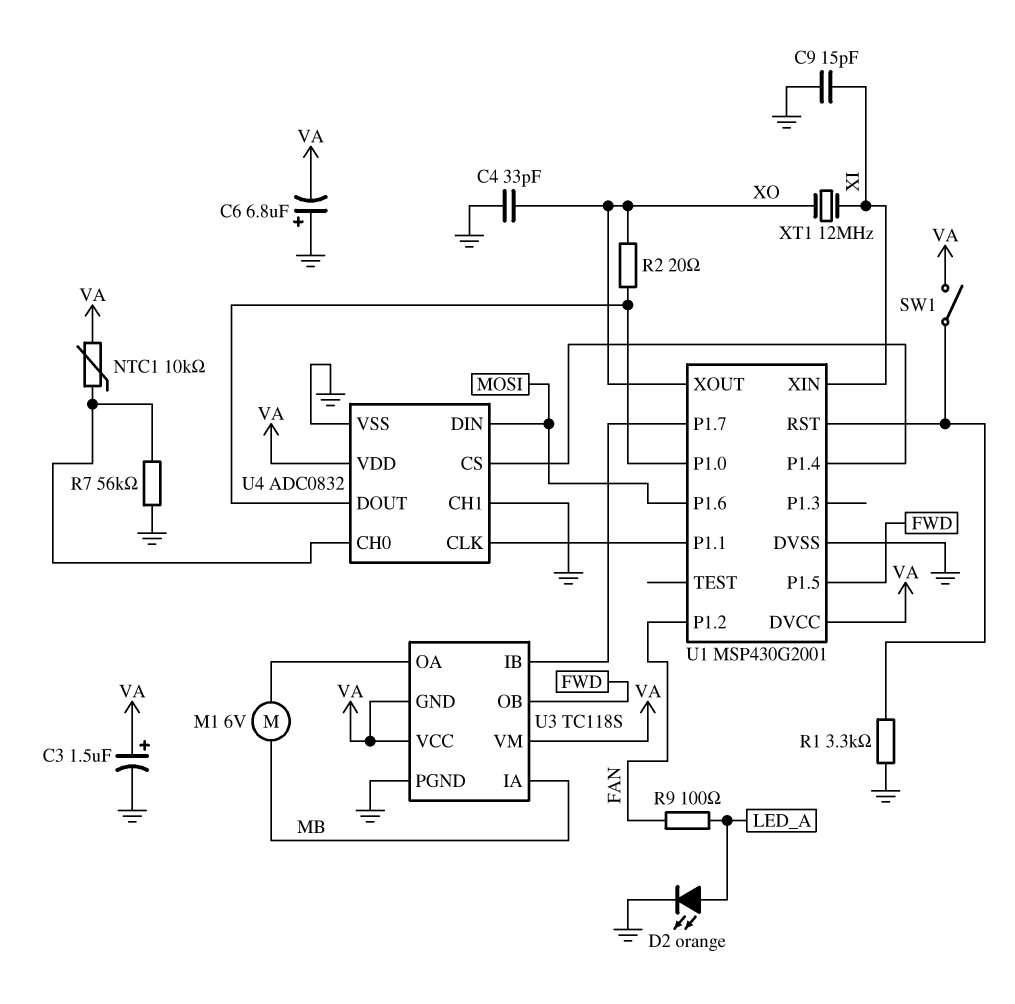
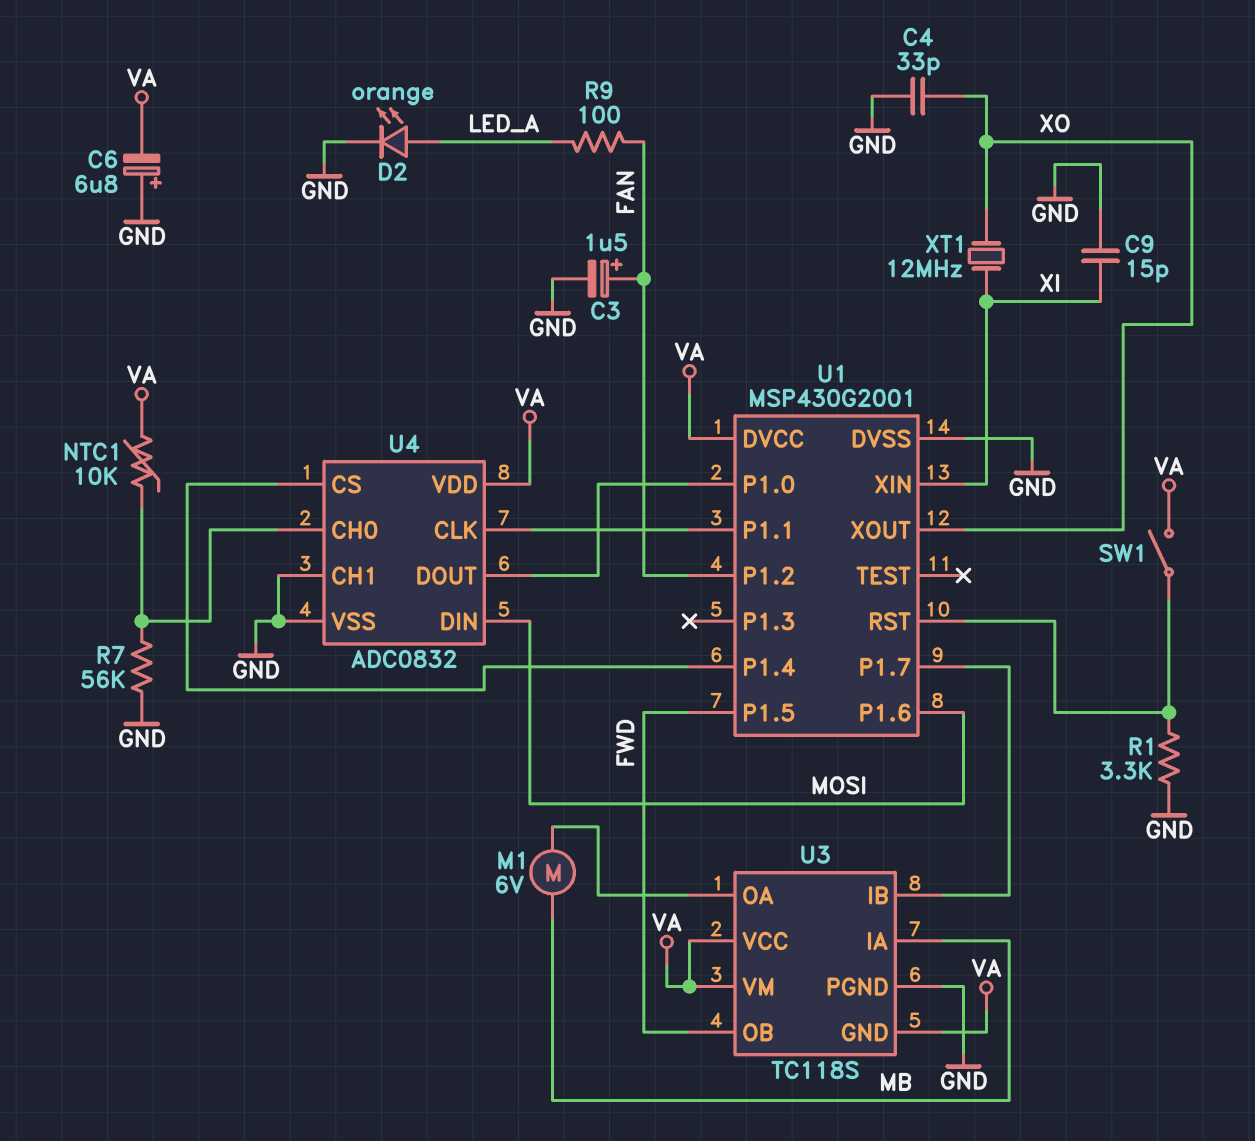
C3: 1.5uF (plus VA, minus GND) -> 1.5uF (plus FAN, minus GND)
R2: 20 (U1/P1.0, XO) -> none

